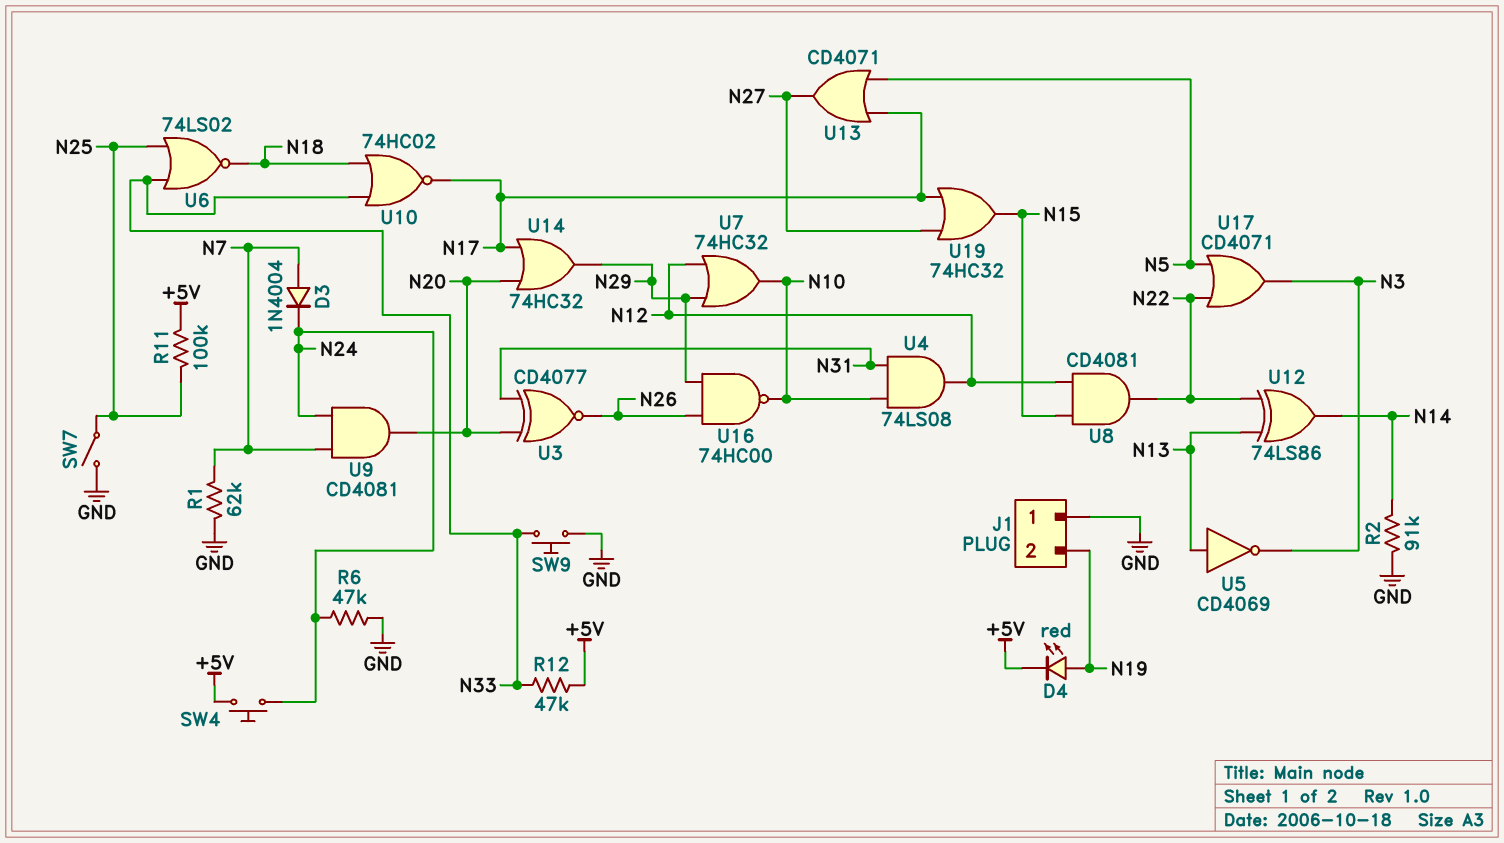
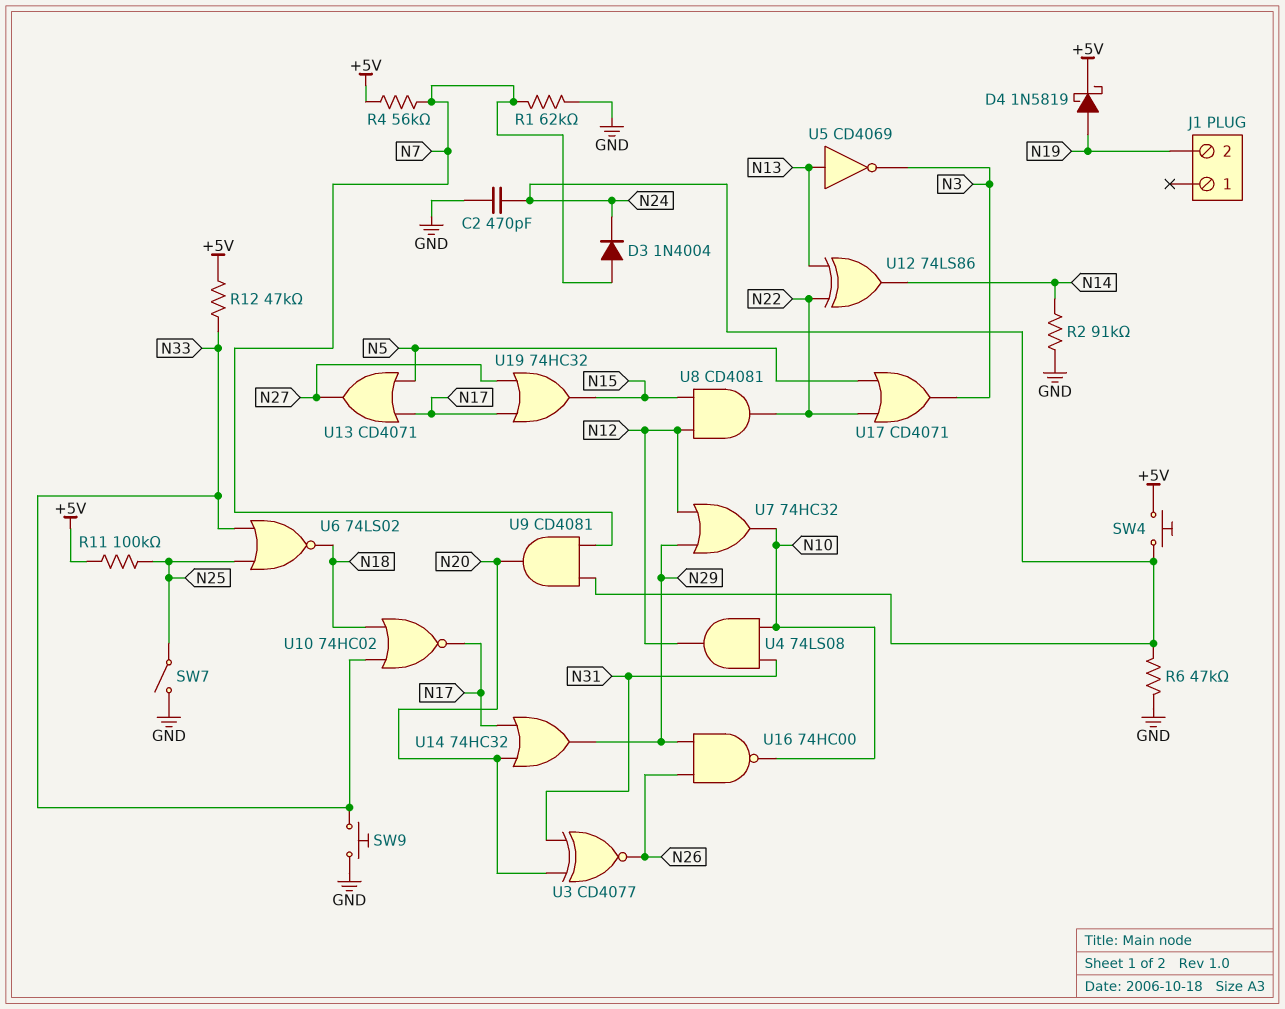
C2: none -> 470pF (GND, N24)
D4: LED red (A N19, K +5V) -> schottky 1N5819 (A N19, K +5V)
J1 pin 1: GND -> none
R4: none -> 56k (+5V, N7)

